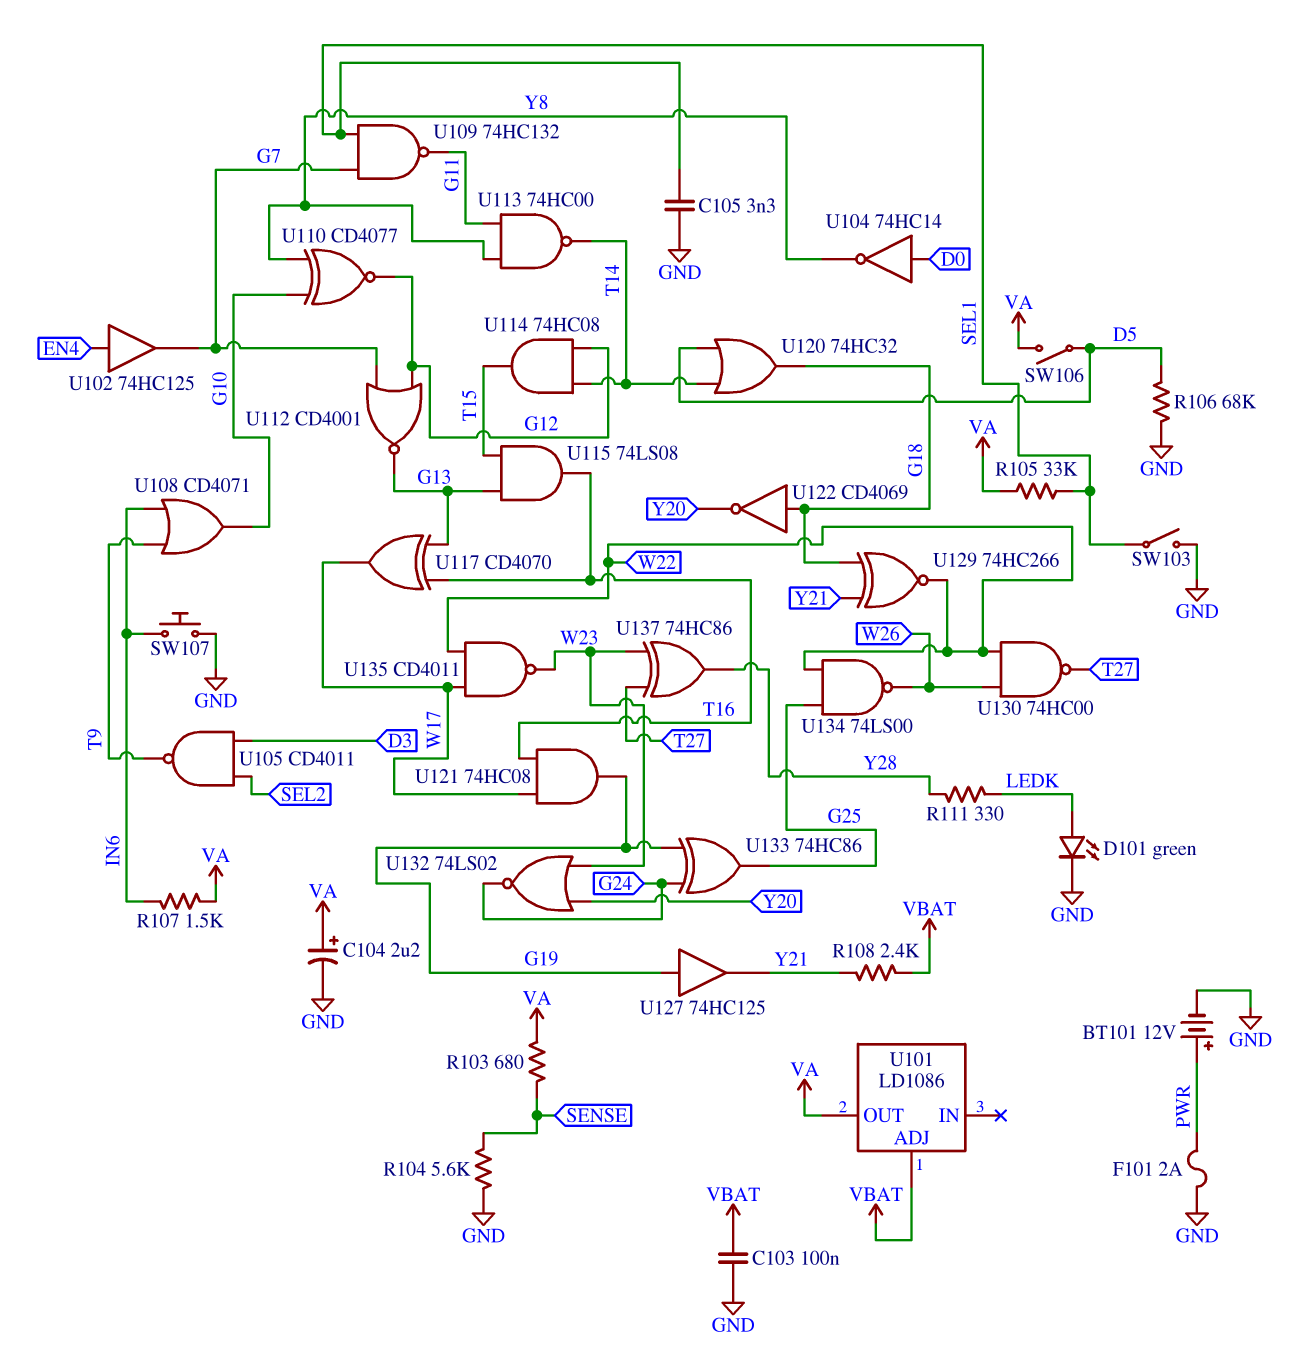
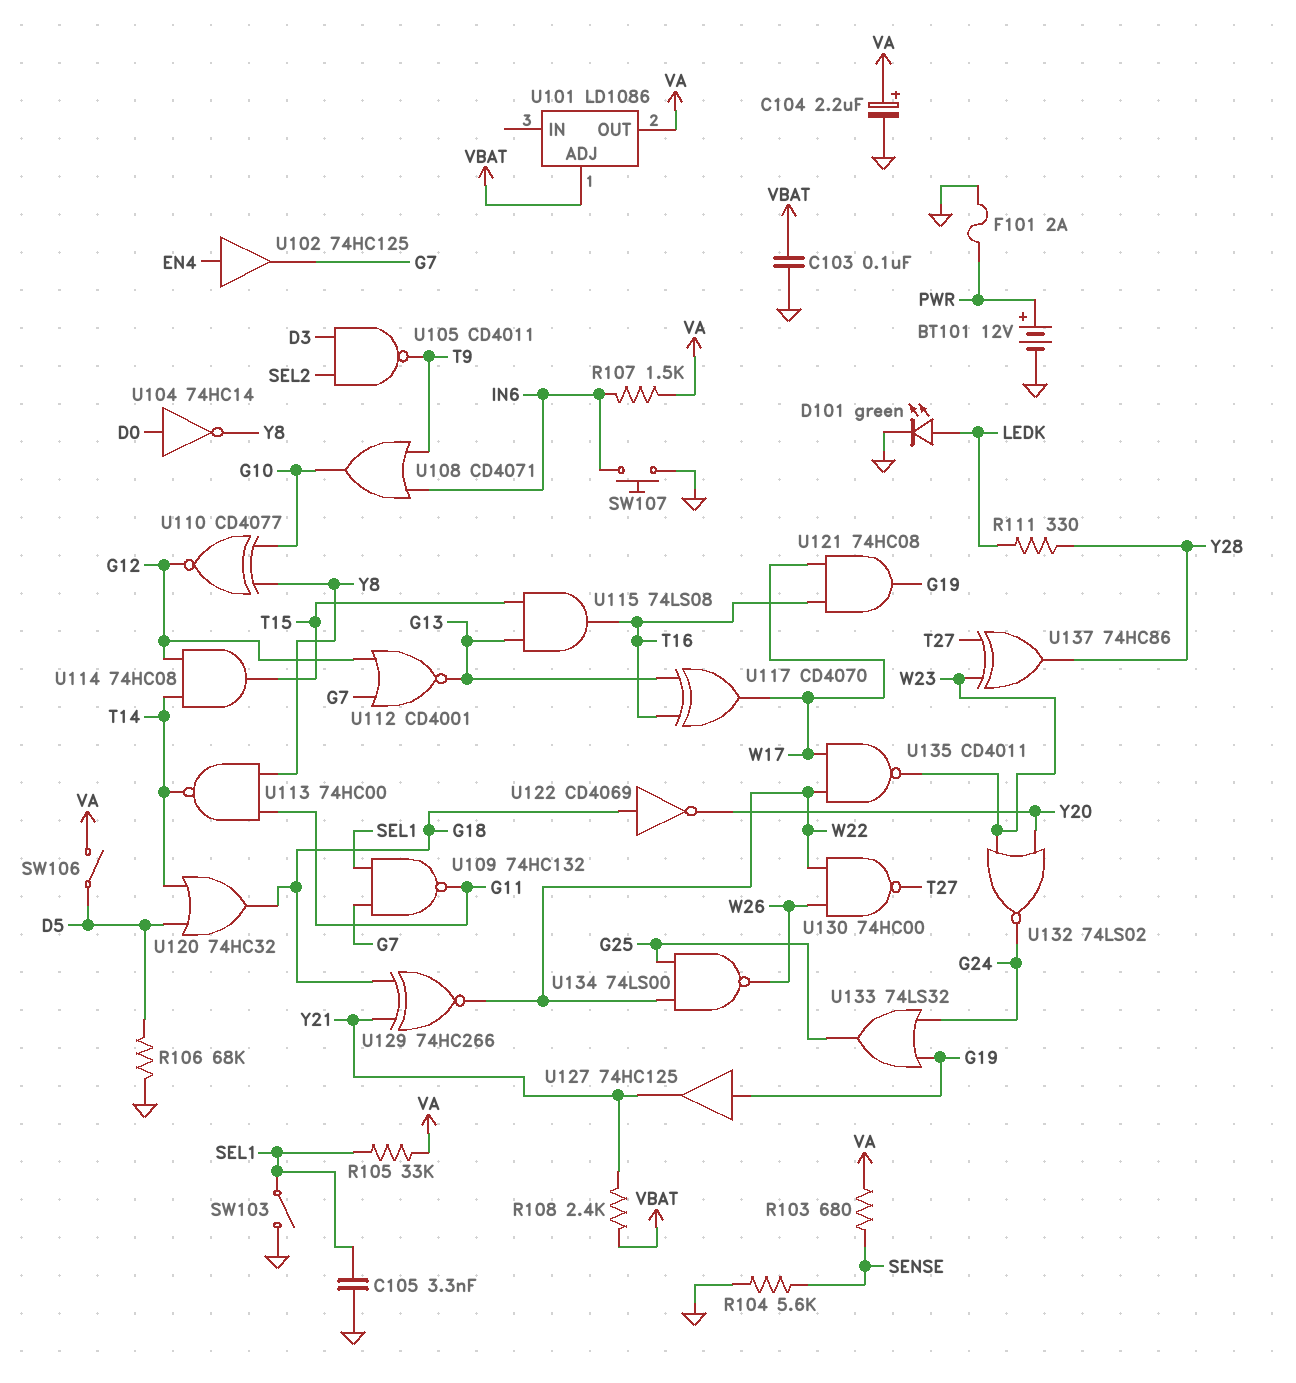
U133: XOR 74HC86 (in G19, in G24, out G25) -> OR 74LS32 (in G19, in G24, out G25)

